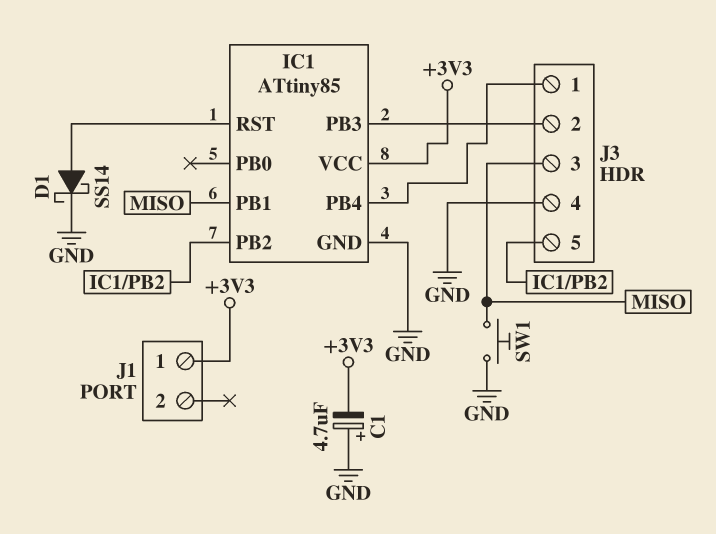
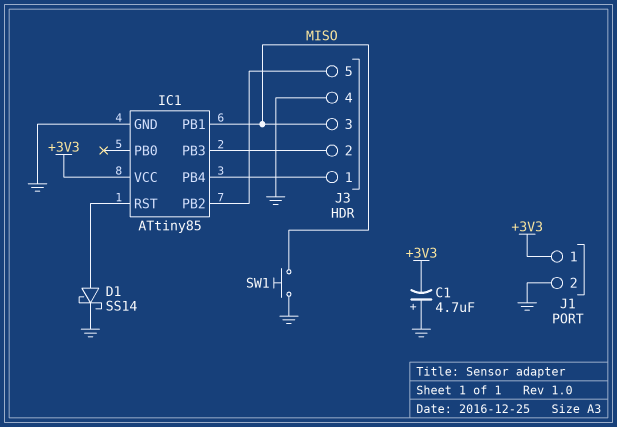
J1 pin 2: none -> GND

